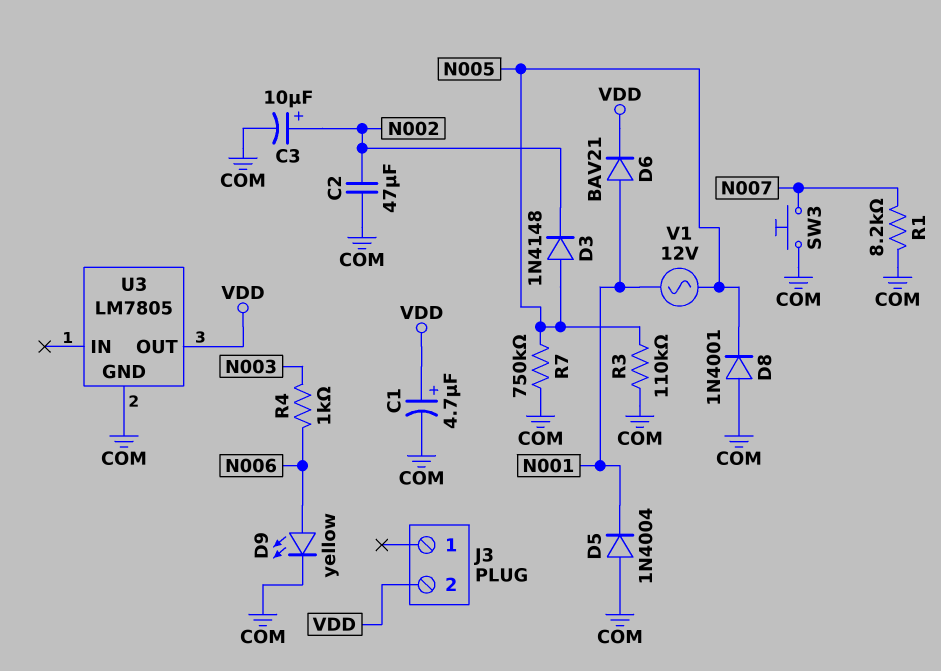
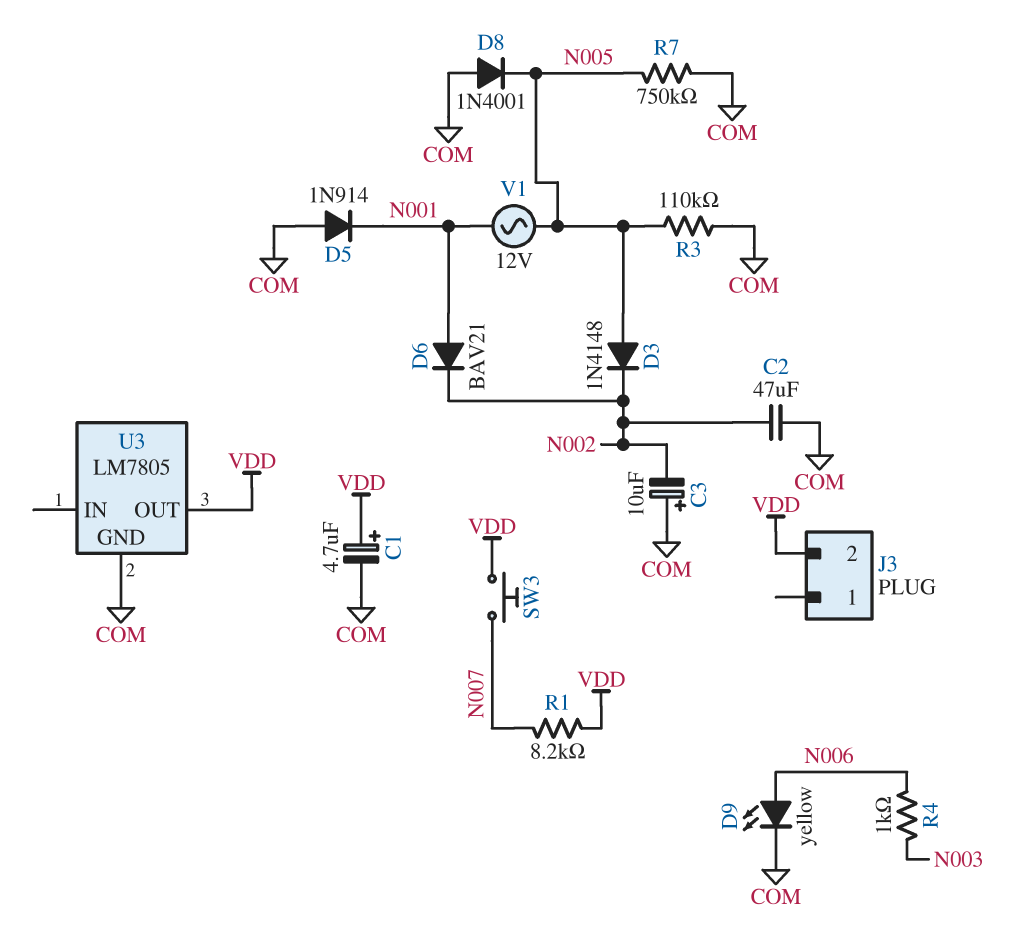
C3: 10uF (plus N002, minus COM) -> 10uF (plus COM, minus N002)
D5: diode 1N4004 (A COM, K N001) -> diode 1N914 (A COM, K N001)
D6: diode BAV21 (A N001, K VDD) -> diode BAV21 (A N001, K N002)
R1: 8.2k (COM, N007) -> 8.2k (N007, VDD)
SW3: button (COM, N007) -> button (N007, VDD)

